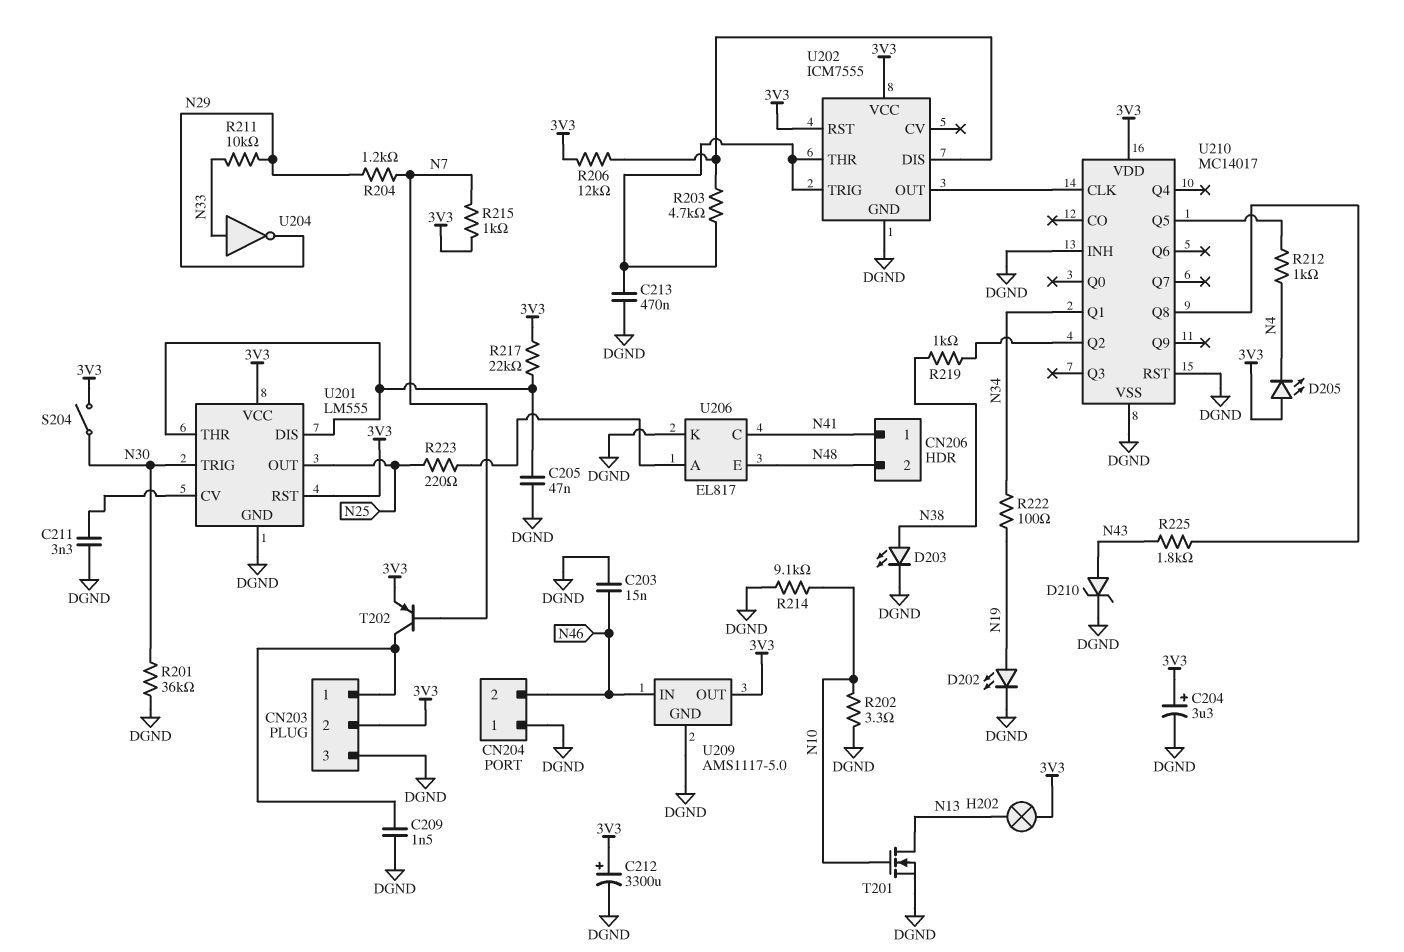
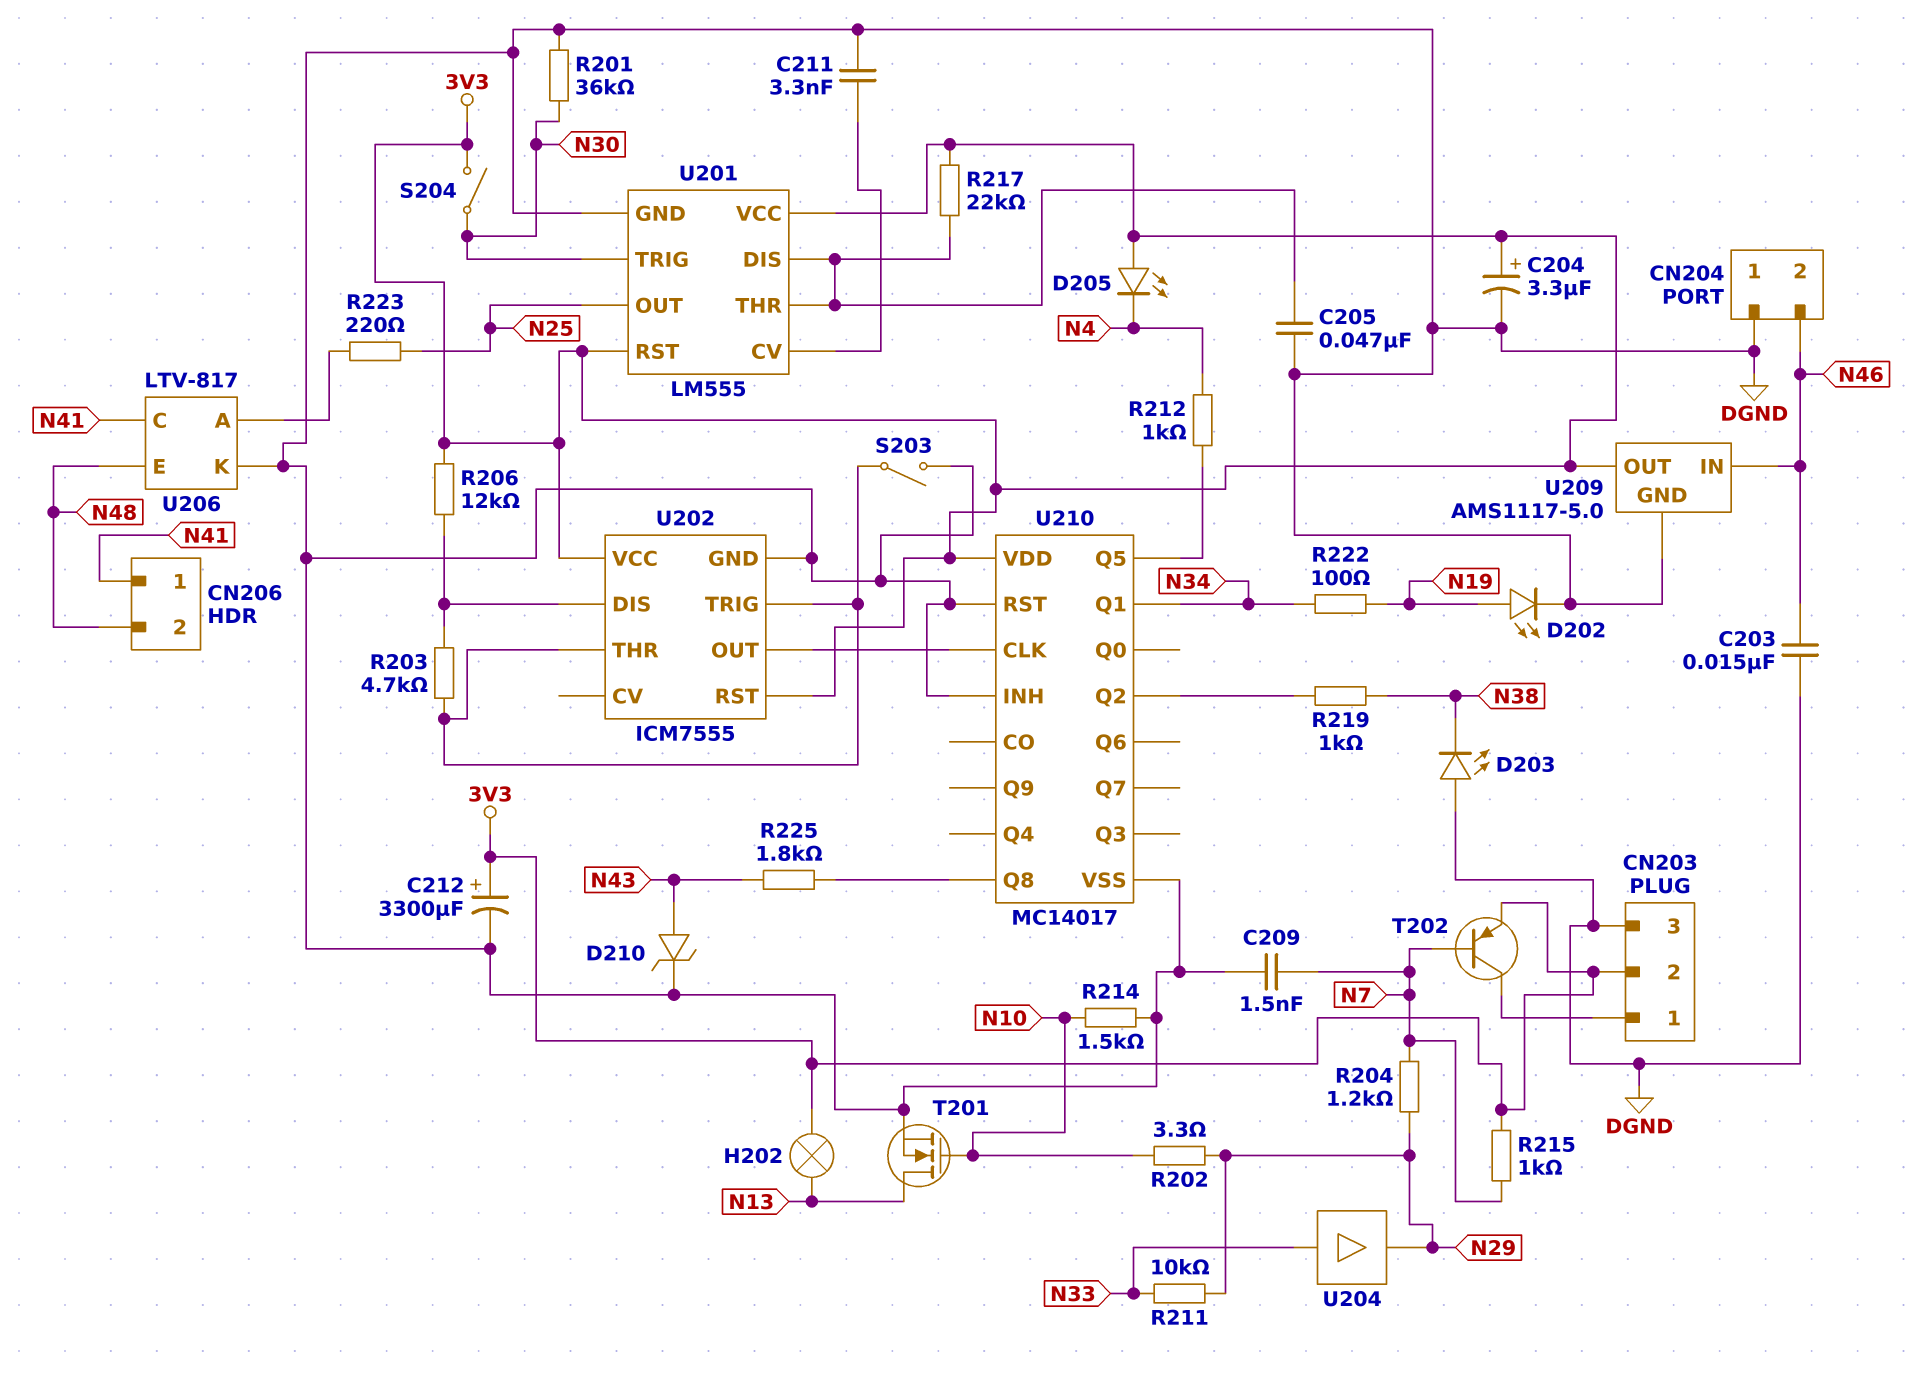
C209: 1.5nF (CN203/1, DGND) -> 1.5nF (DGND, N7)
C213: 470nF (DGND, U202/THR) -> none
D203: LED (A N38, K DGND) -> LED (A DGND, K N38)
R202: 3.3 (DGND, N10) -> 3.3 (N10, N29)
R214: 9.1k (DGND, N10) -> 1.5k (DGND, N10)
S203: none -> switch (DGND, U202/THR)
U204: NOT (in N33, out N29) -> buffer (in N33, out N29)
U206: EL817 -> LTV-817

